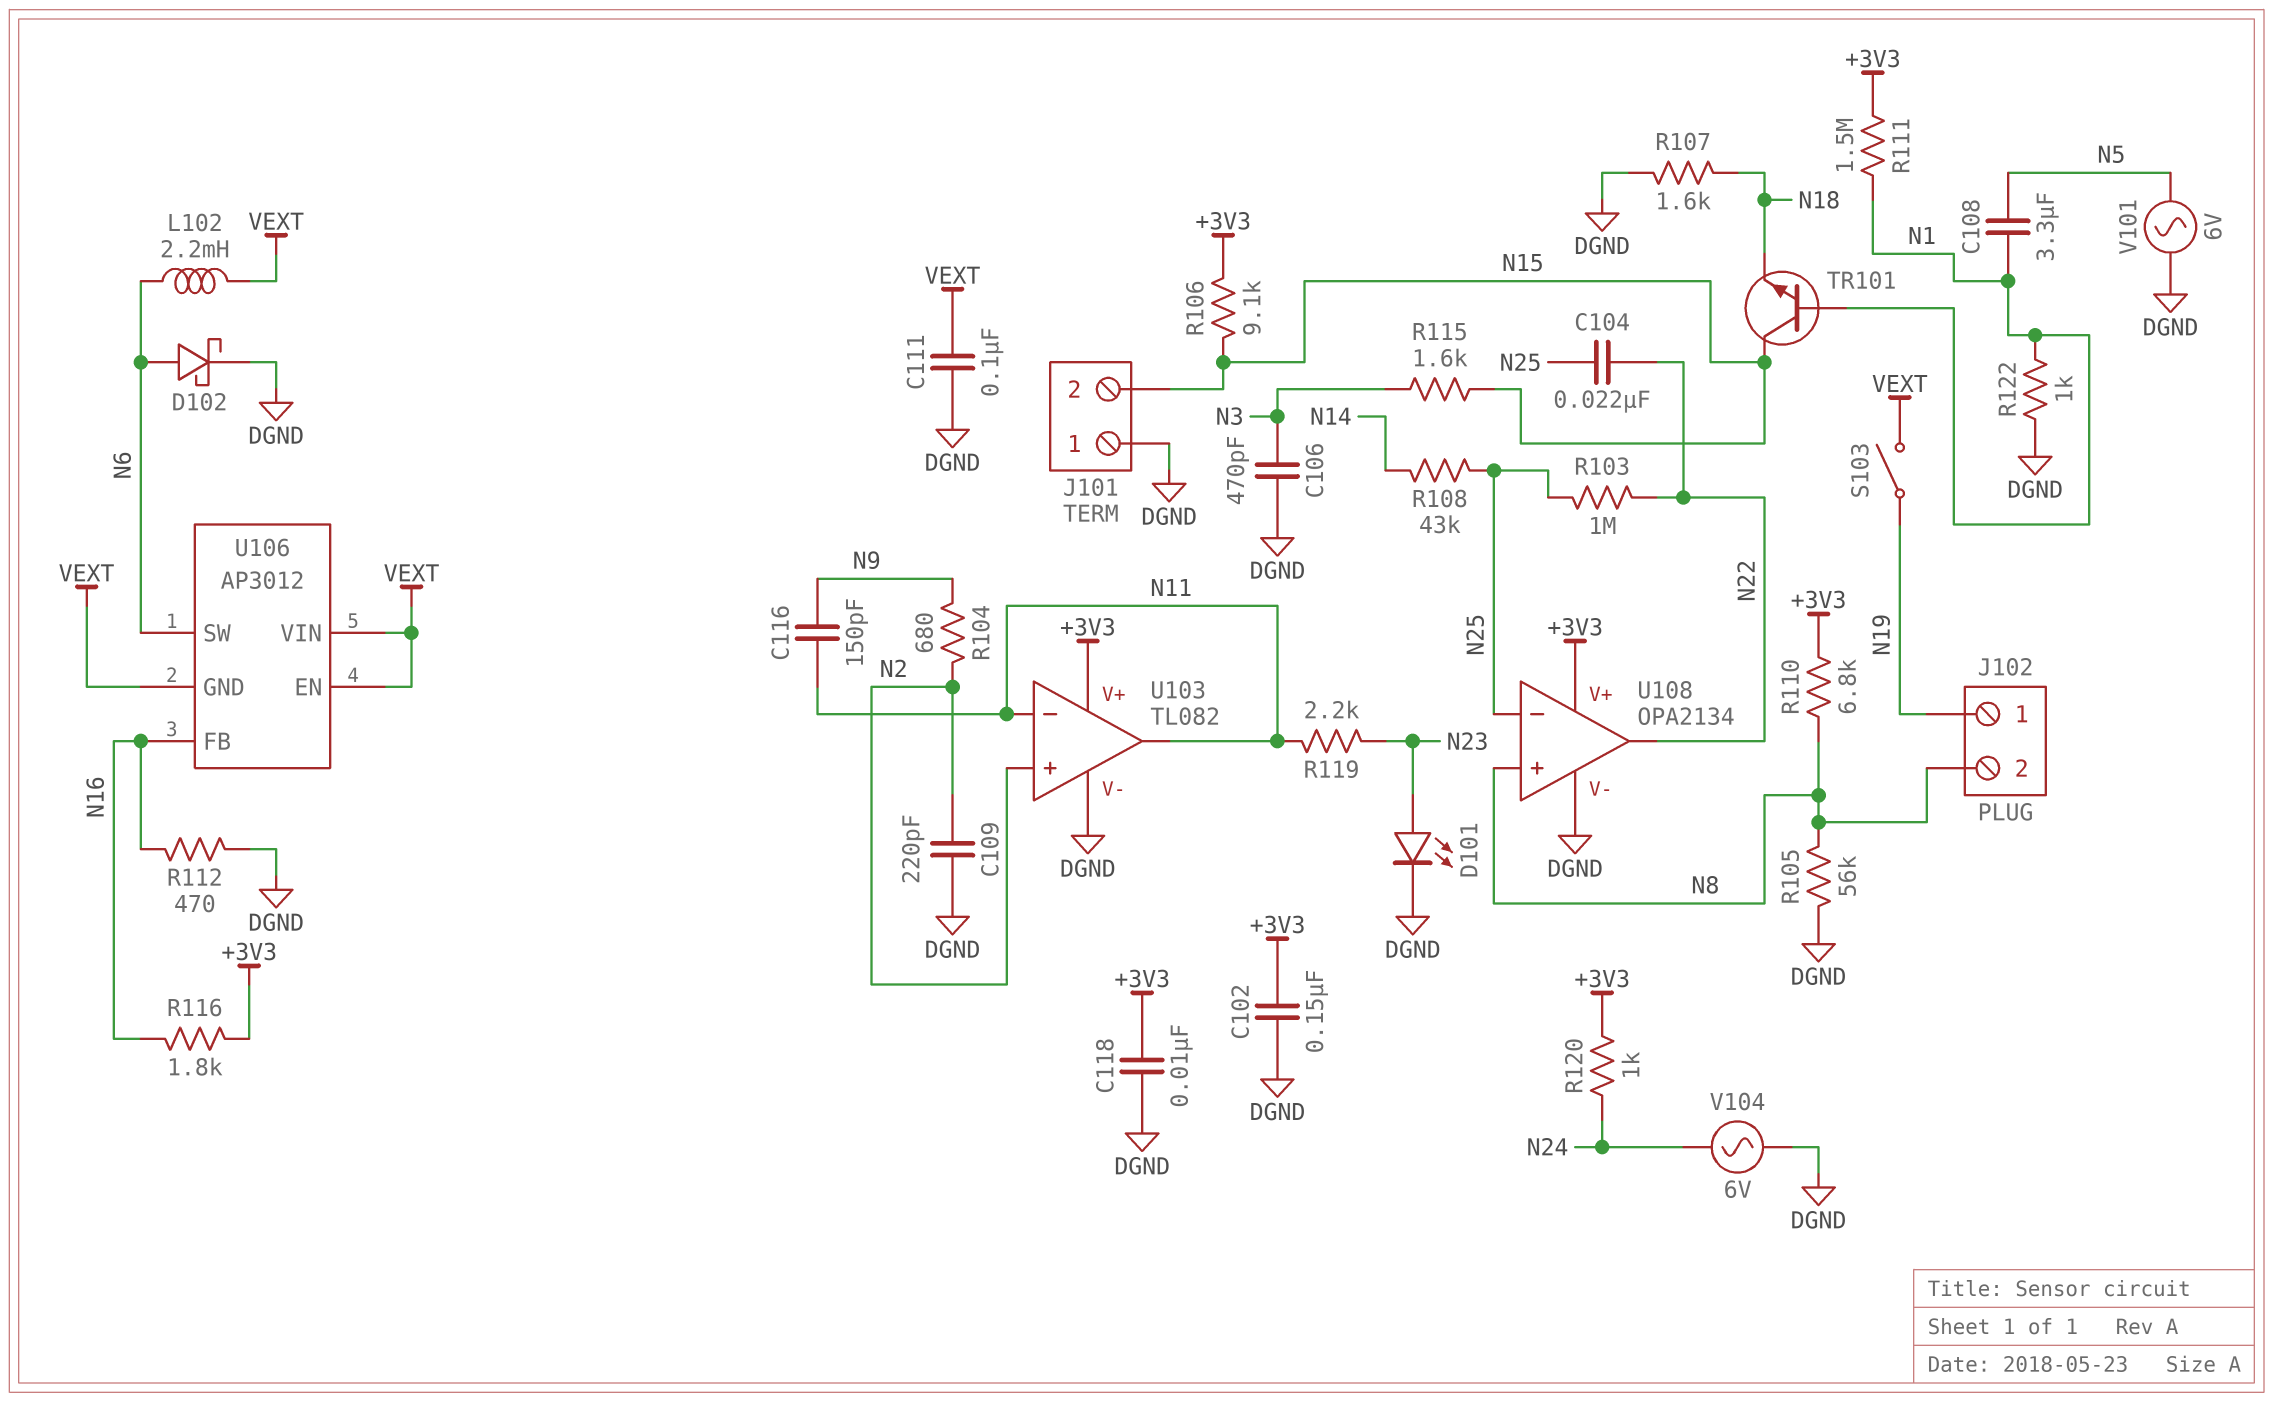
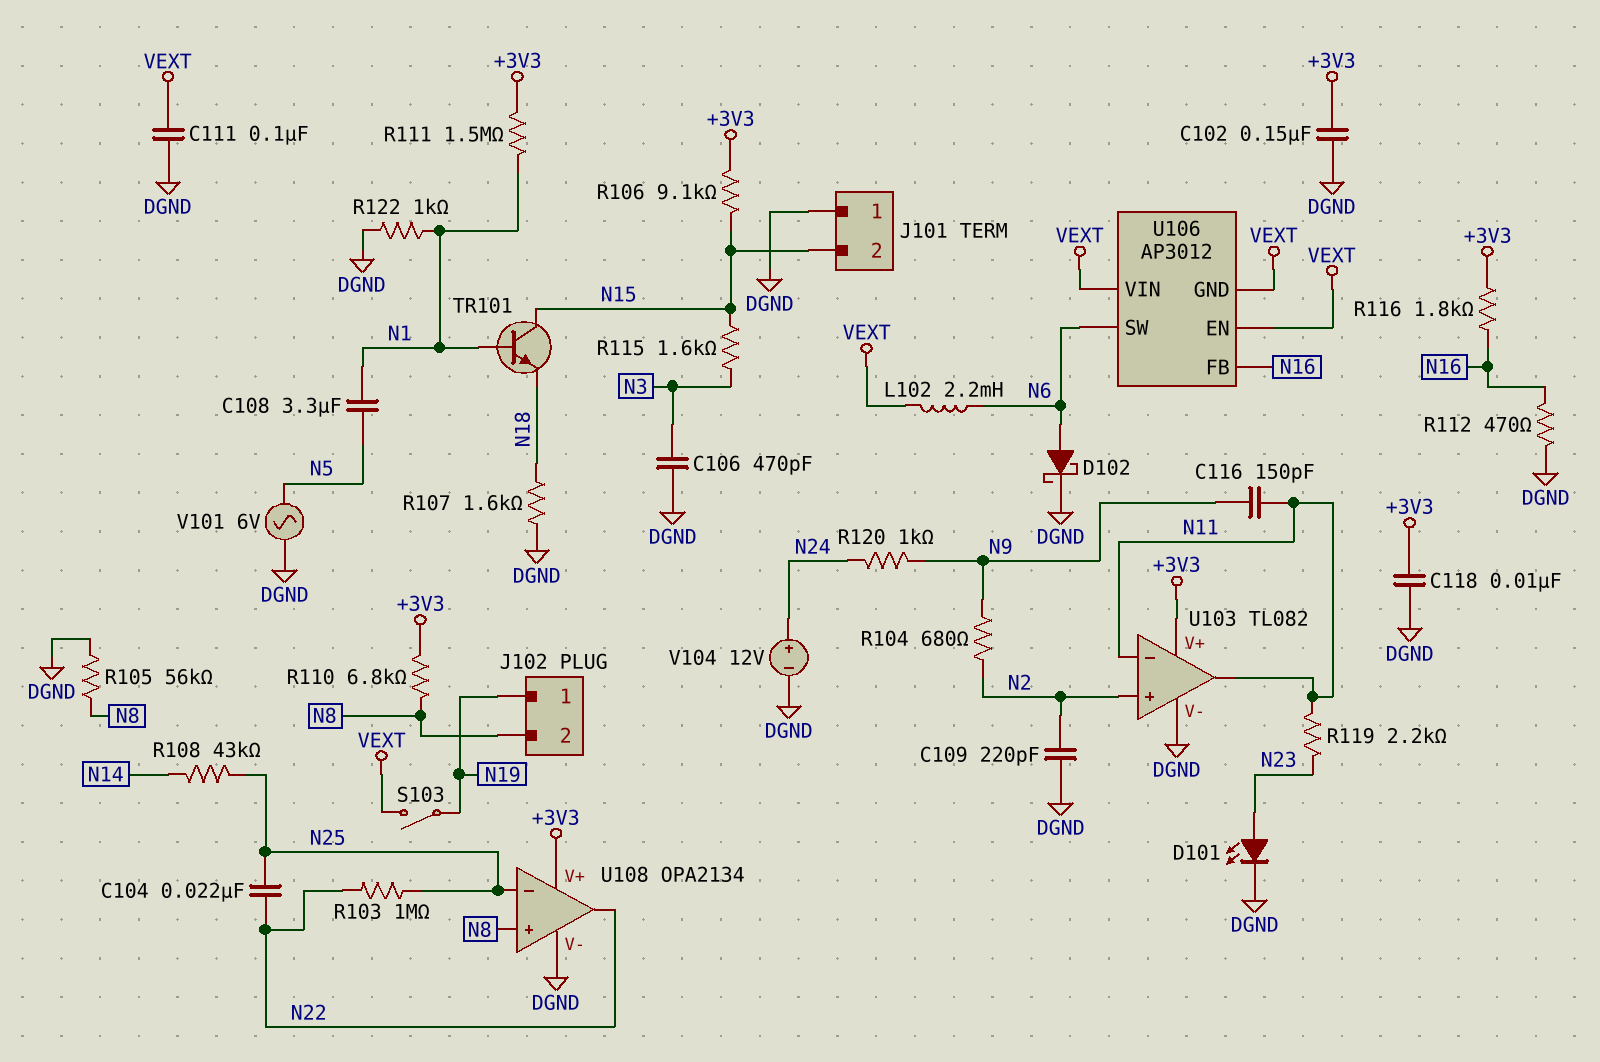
R120: 1k (+3V3, N24) -> 1k (N9, N24)
V104: AC 6V (DGND, N24) -> 12V (plus N24, minus DGND)

